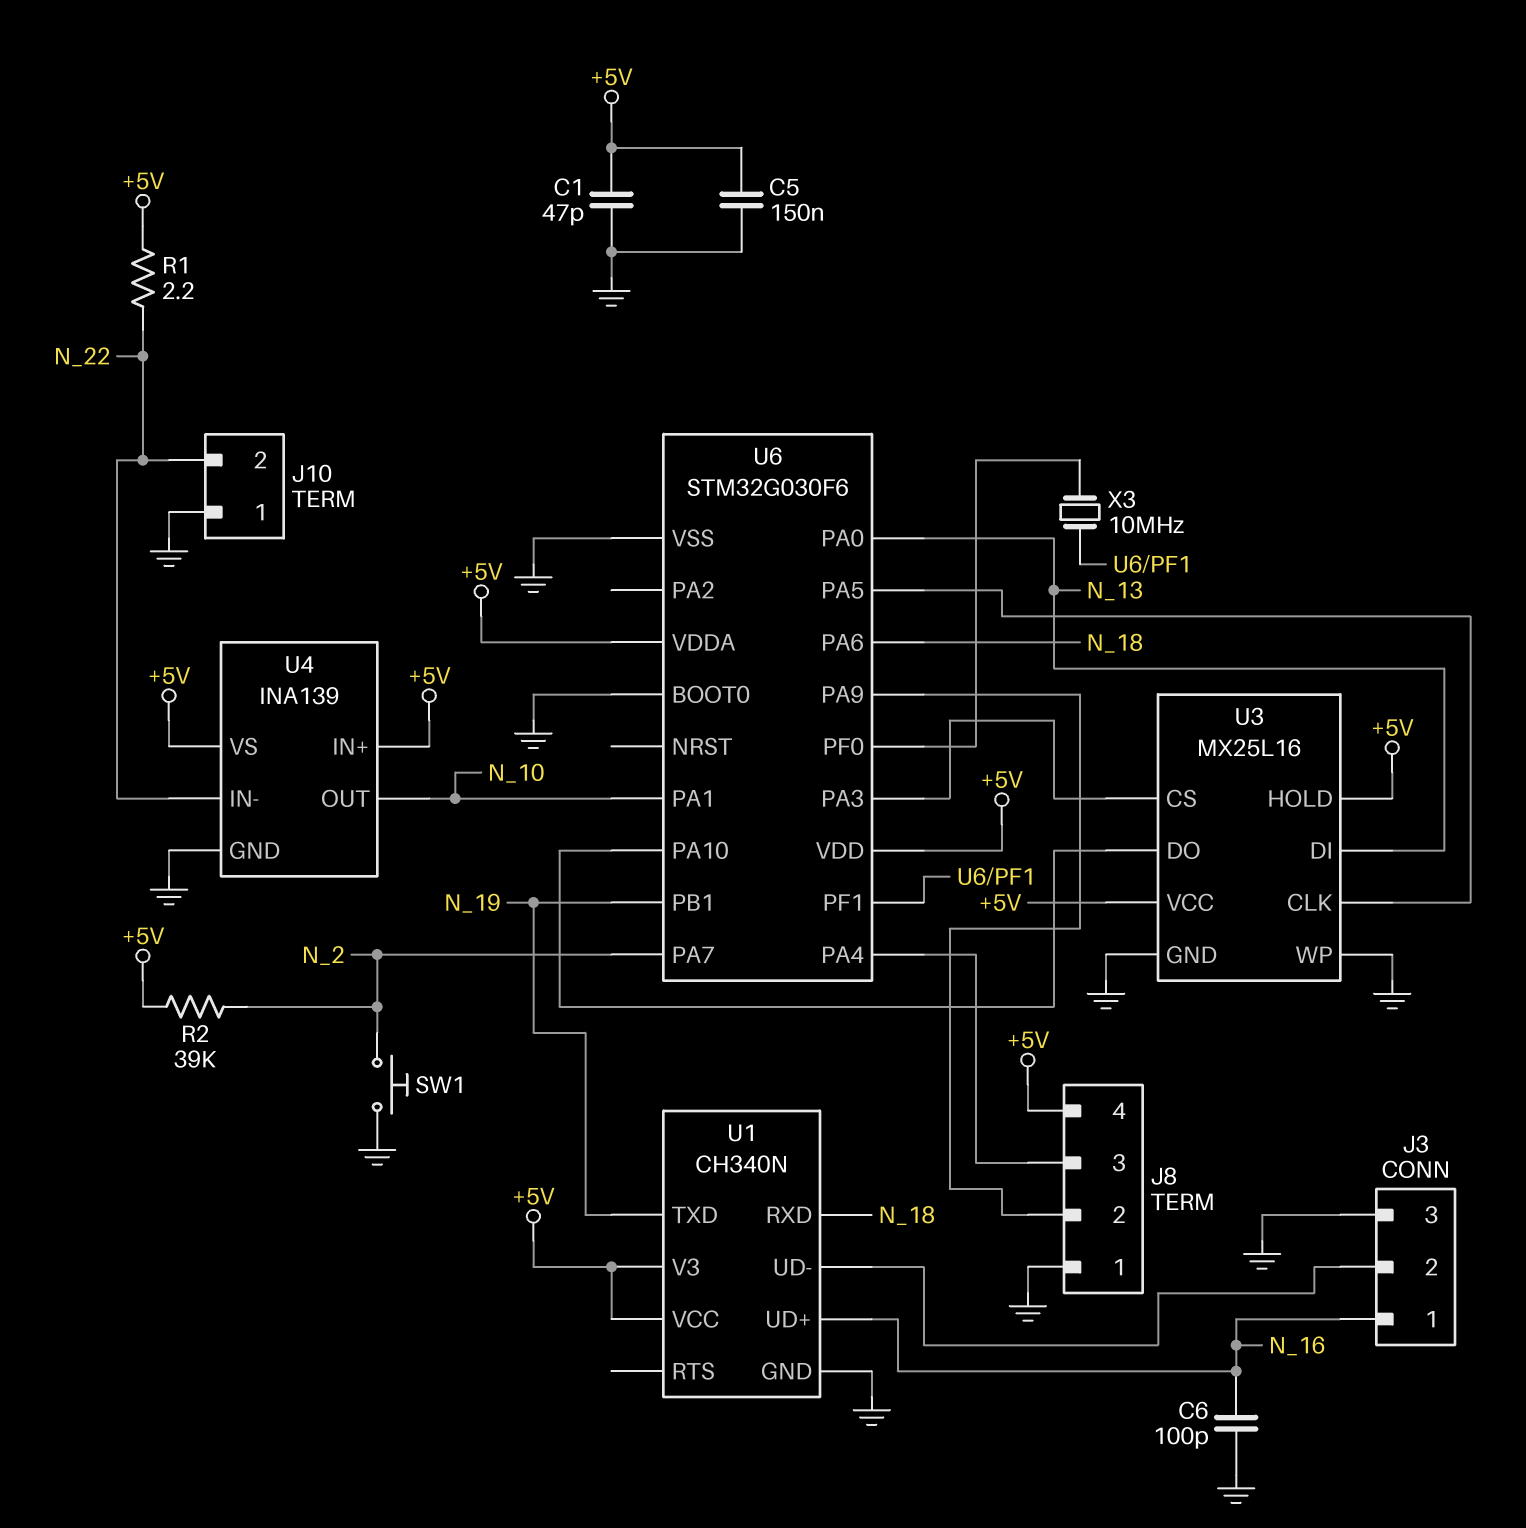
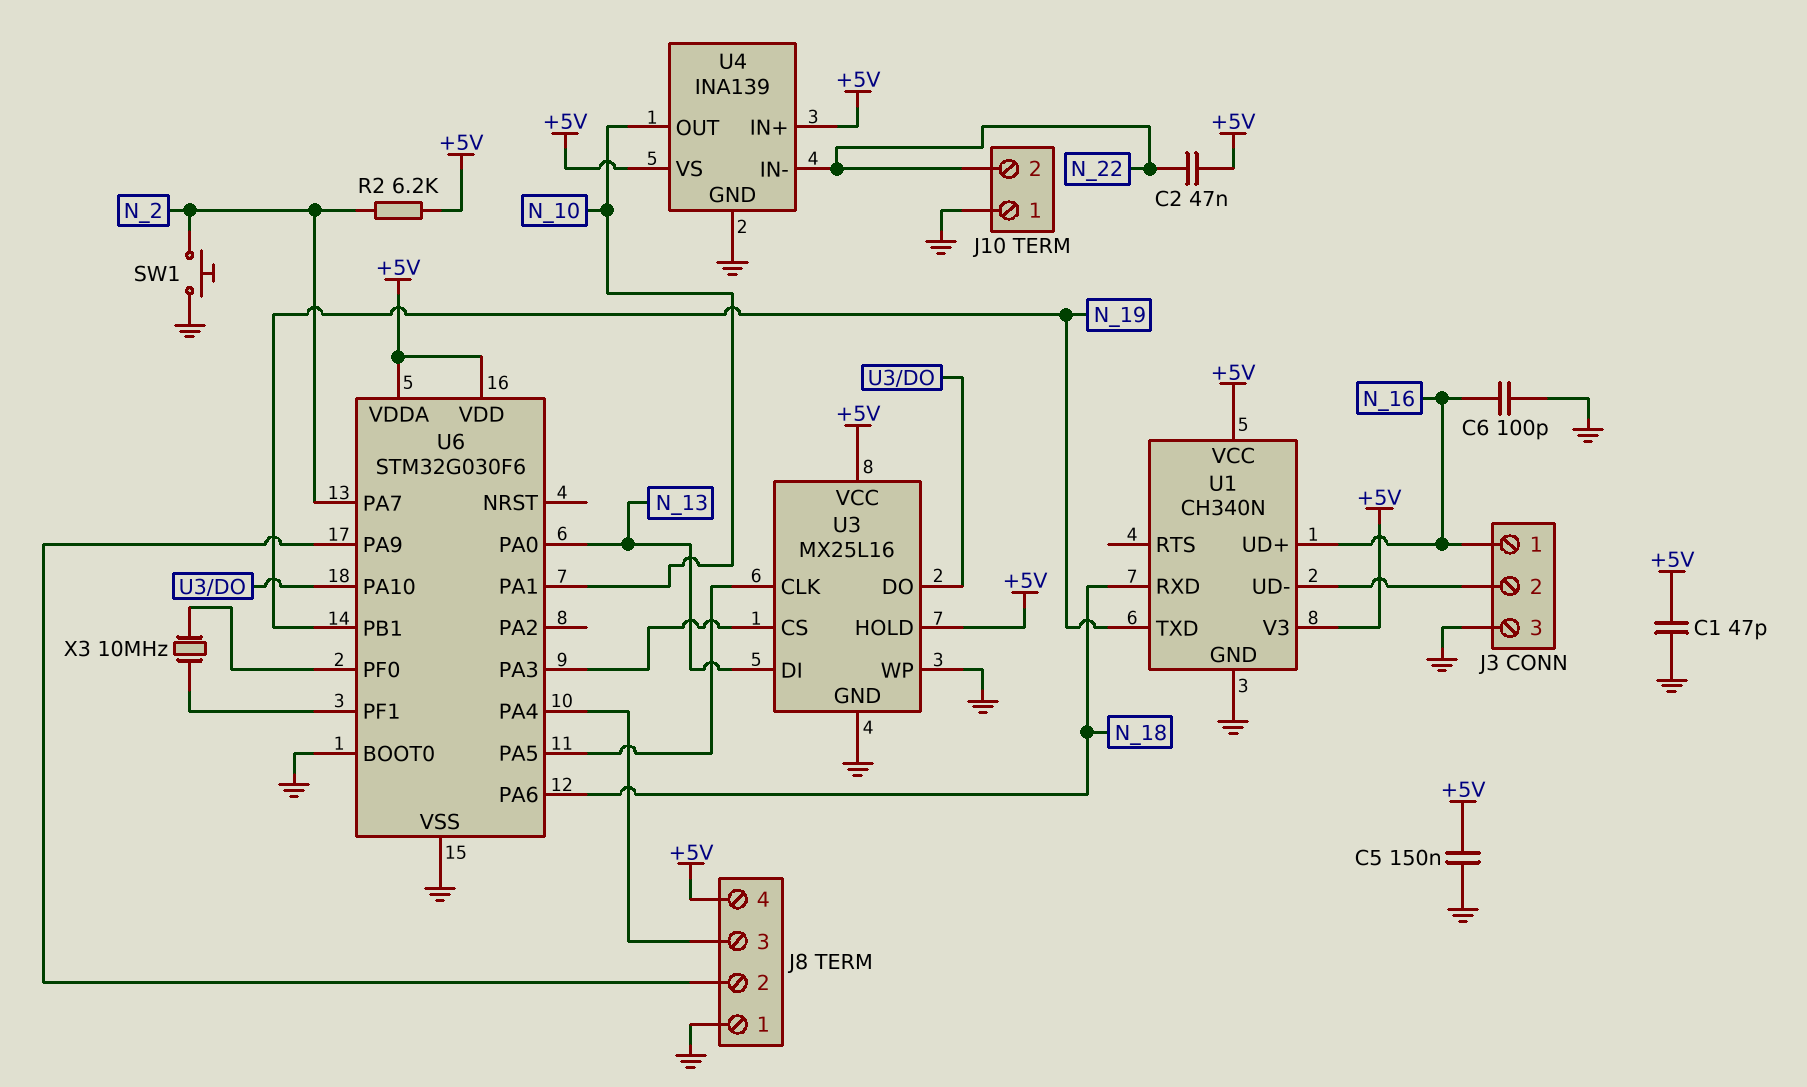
C2: none -> 47nF (+5V, N_22)
R1: 2.2 (+5V, N_22) -> none
R2: 39k (+5V, N_2) -> 6.2k (+5V, N_2)

